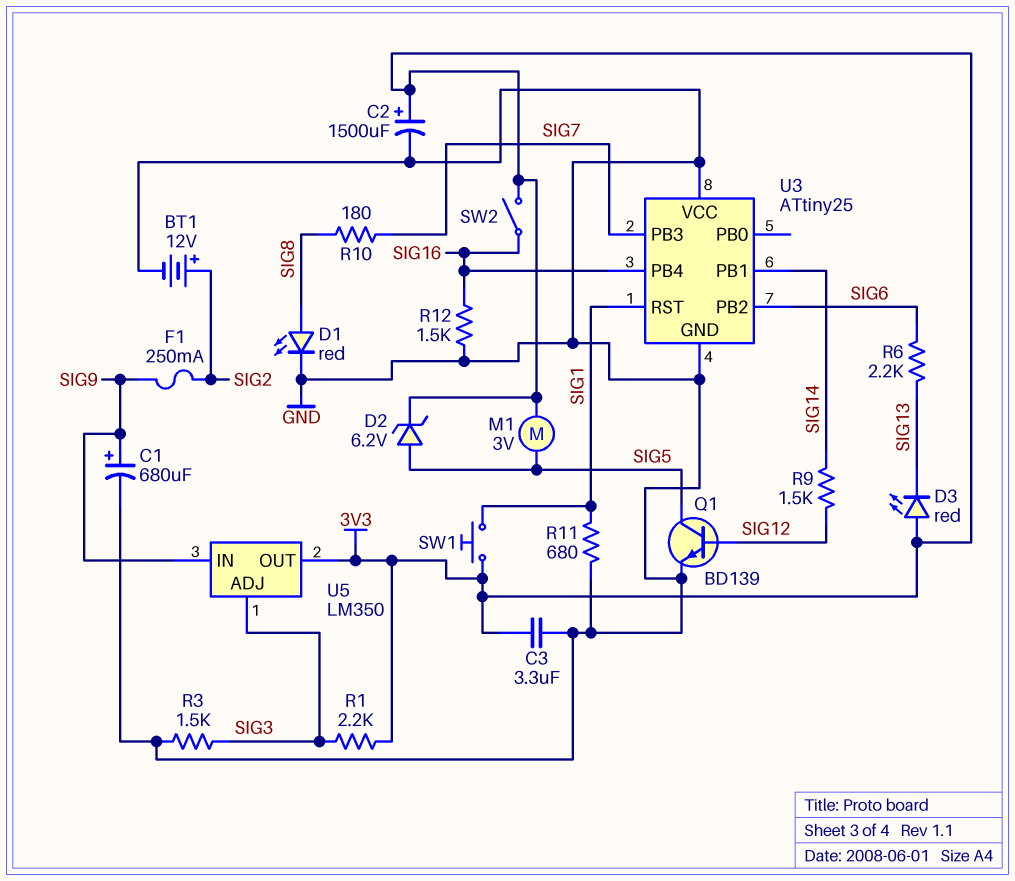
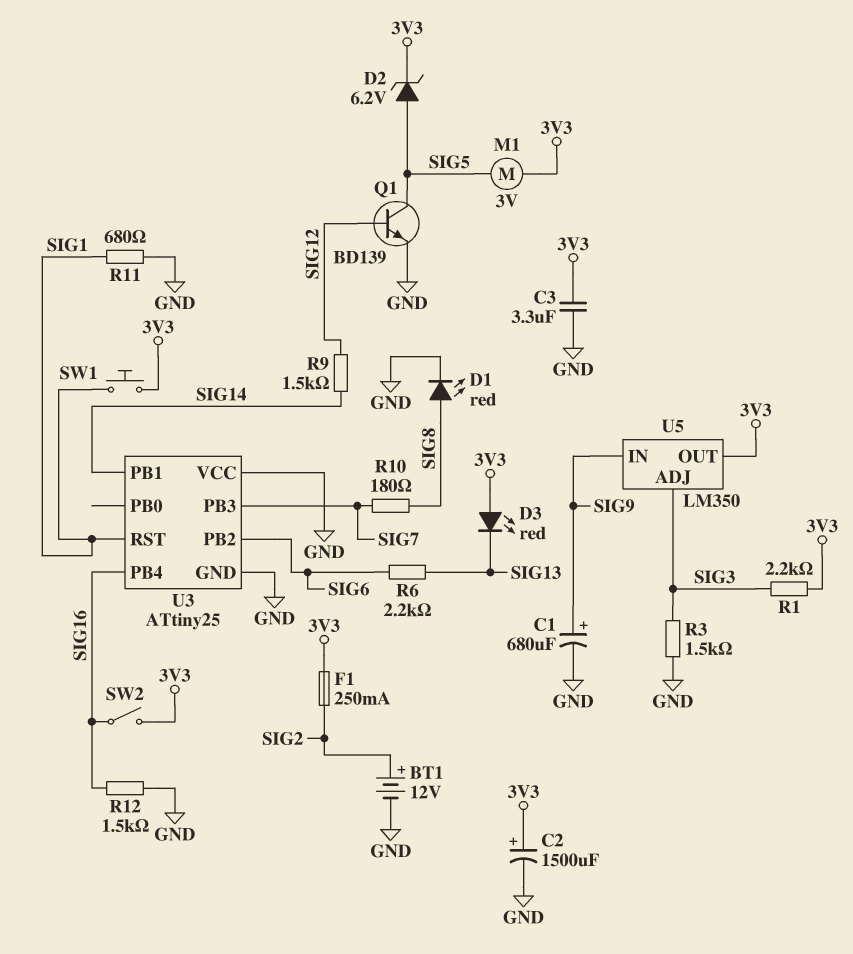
F1: 250mA (SIG2, SIG9) -> 250mA (3V3, SIG2)

